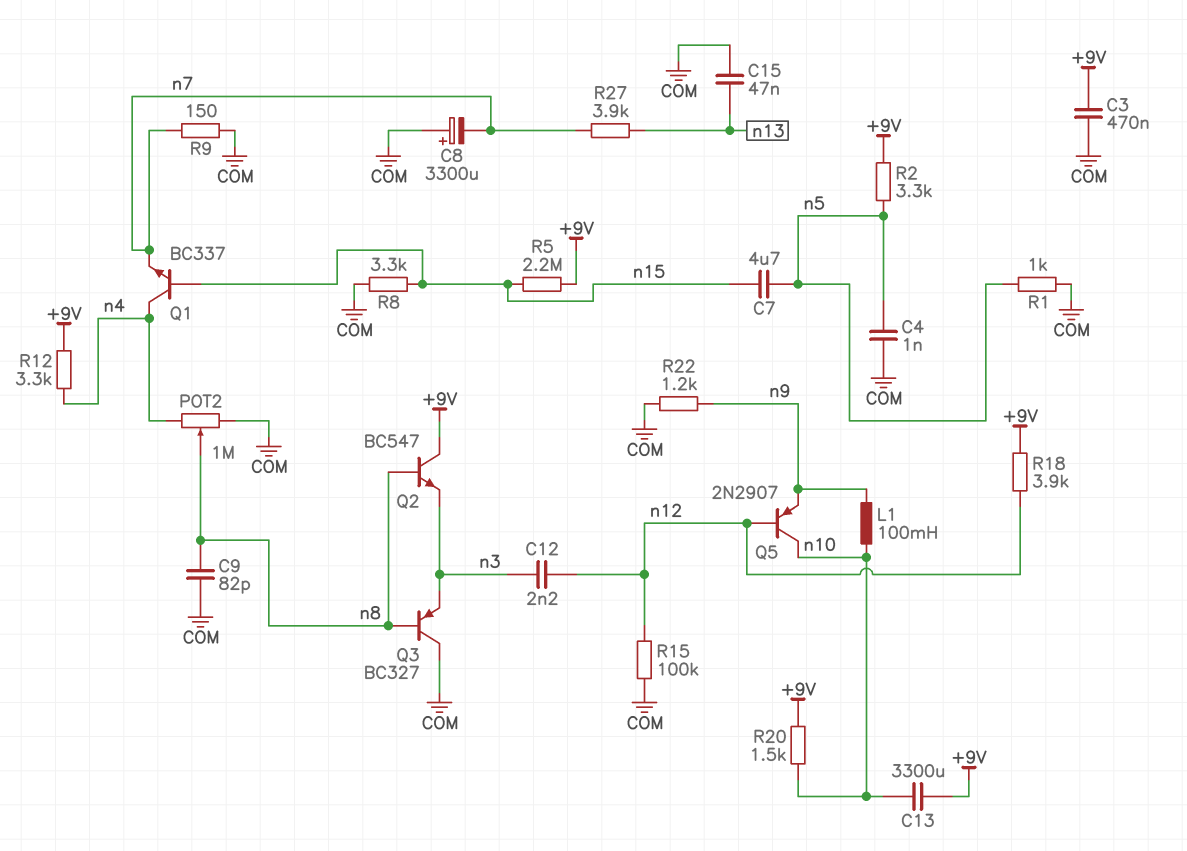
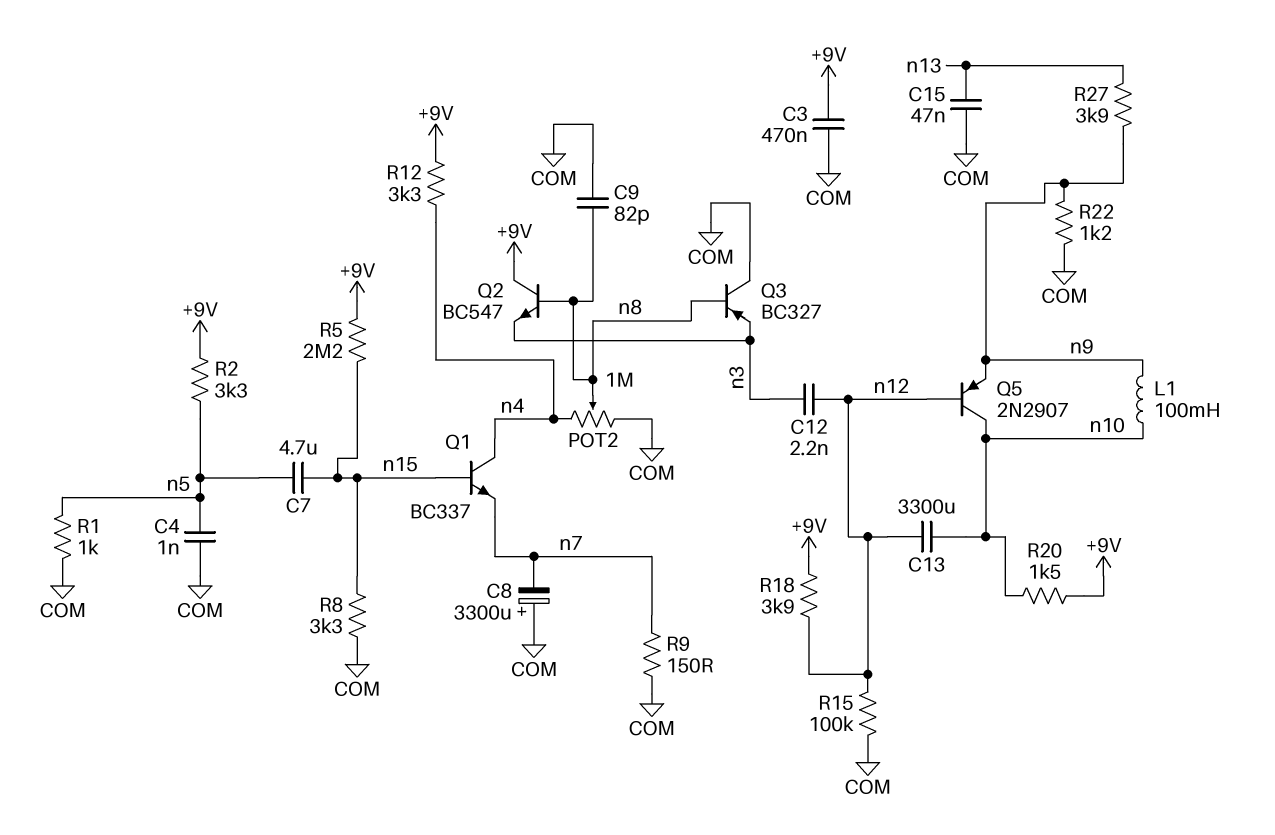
C13: 3300uF (+9V, n10) -> 3300uF (n10, n12)
R27: 3.9k (n7, n13) -> 3.9k (n9, n13)

